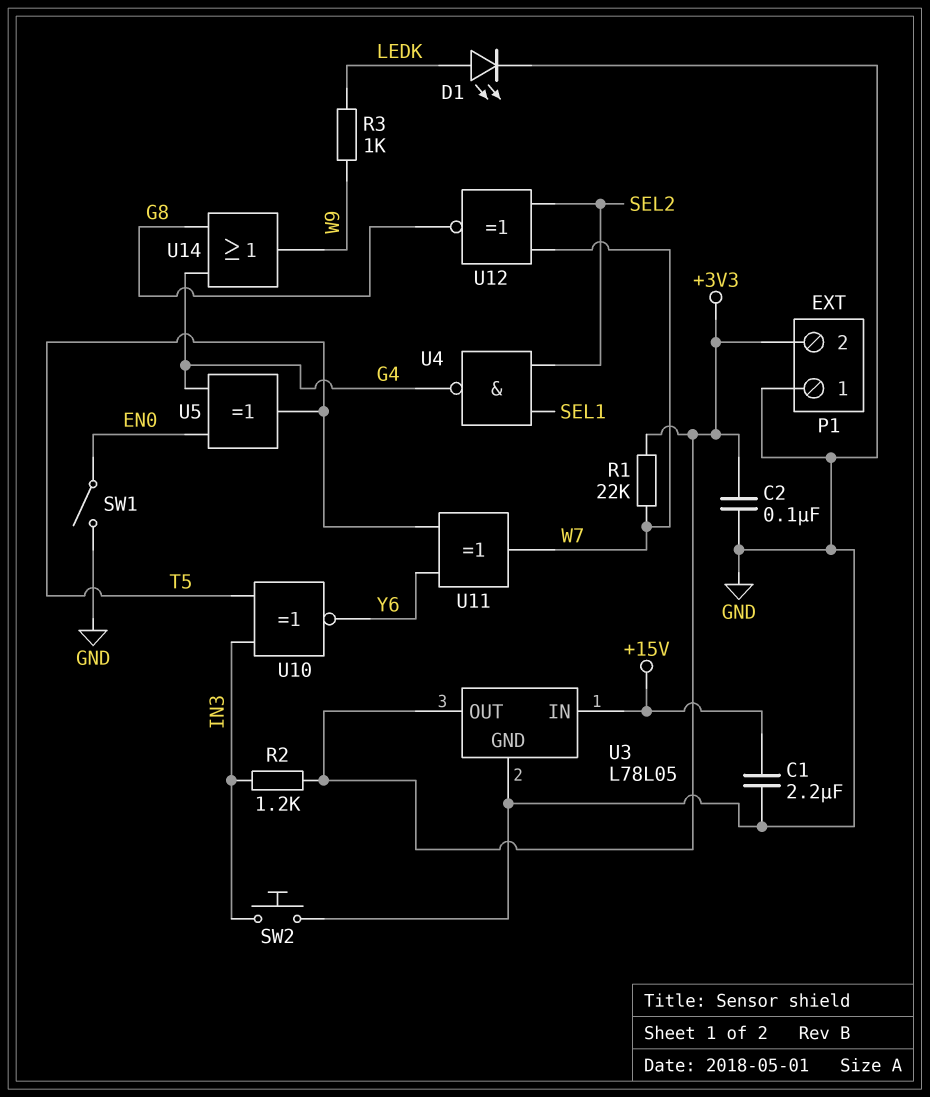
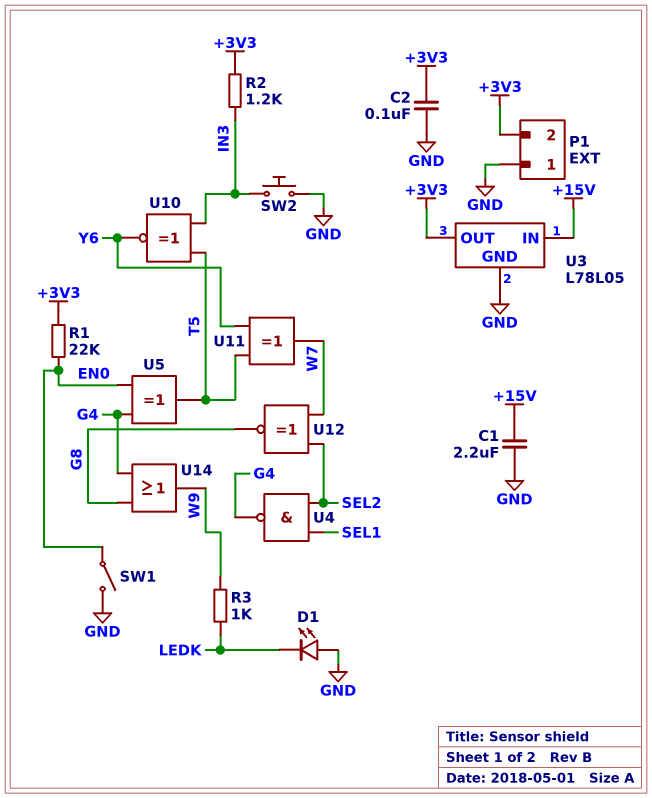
D1: LED (A LEDK, K GND) -> LED (A GND, K LEDK)
R1: 22k (+3V3, W7) -> 22k (+3V3, EN0)

